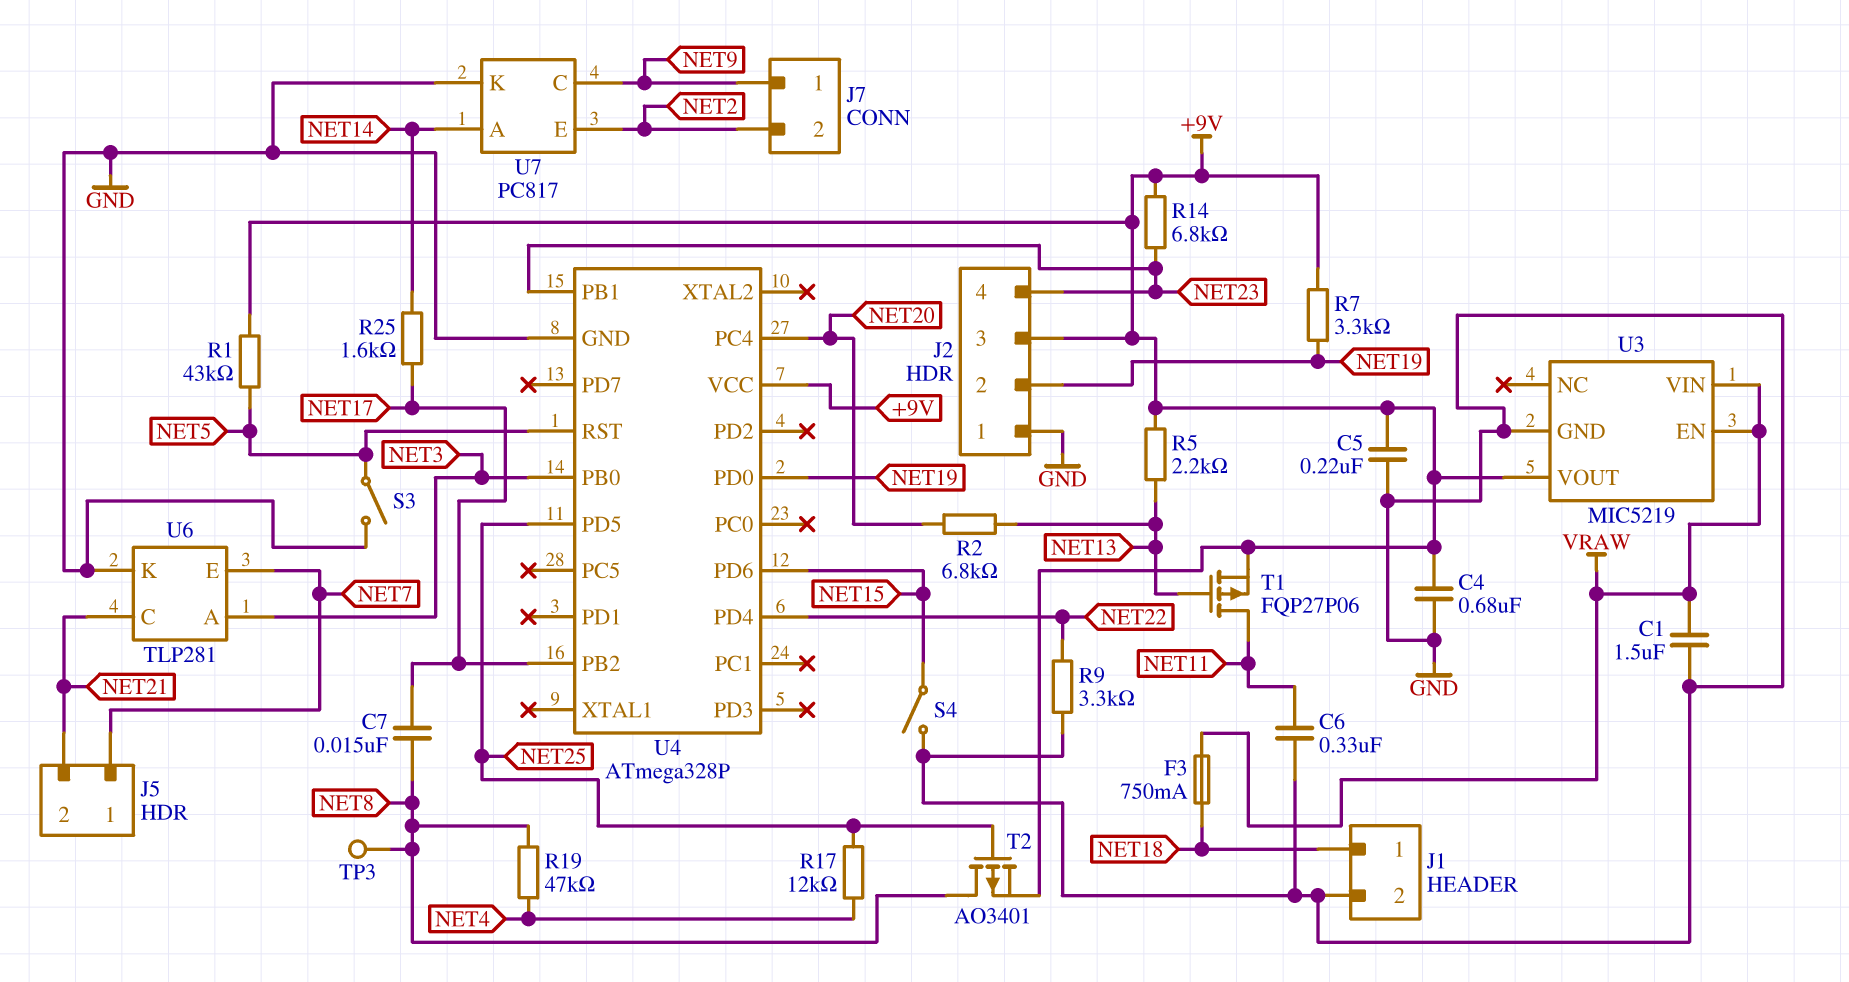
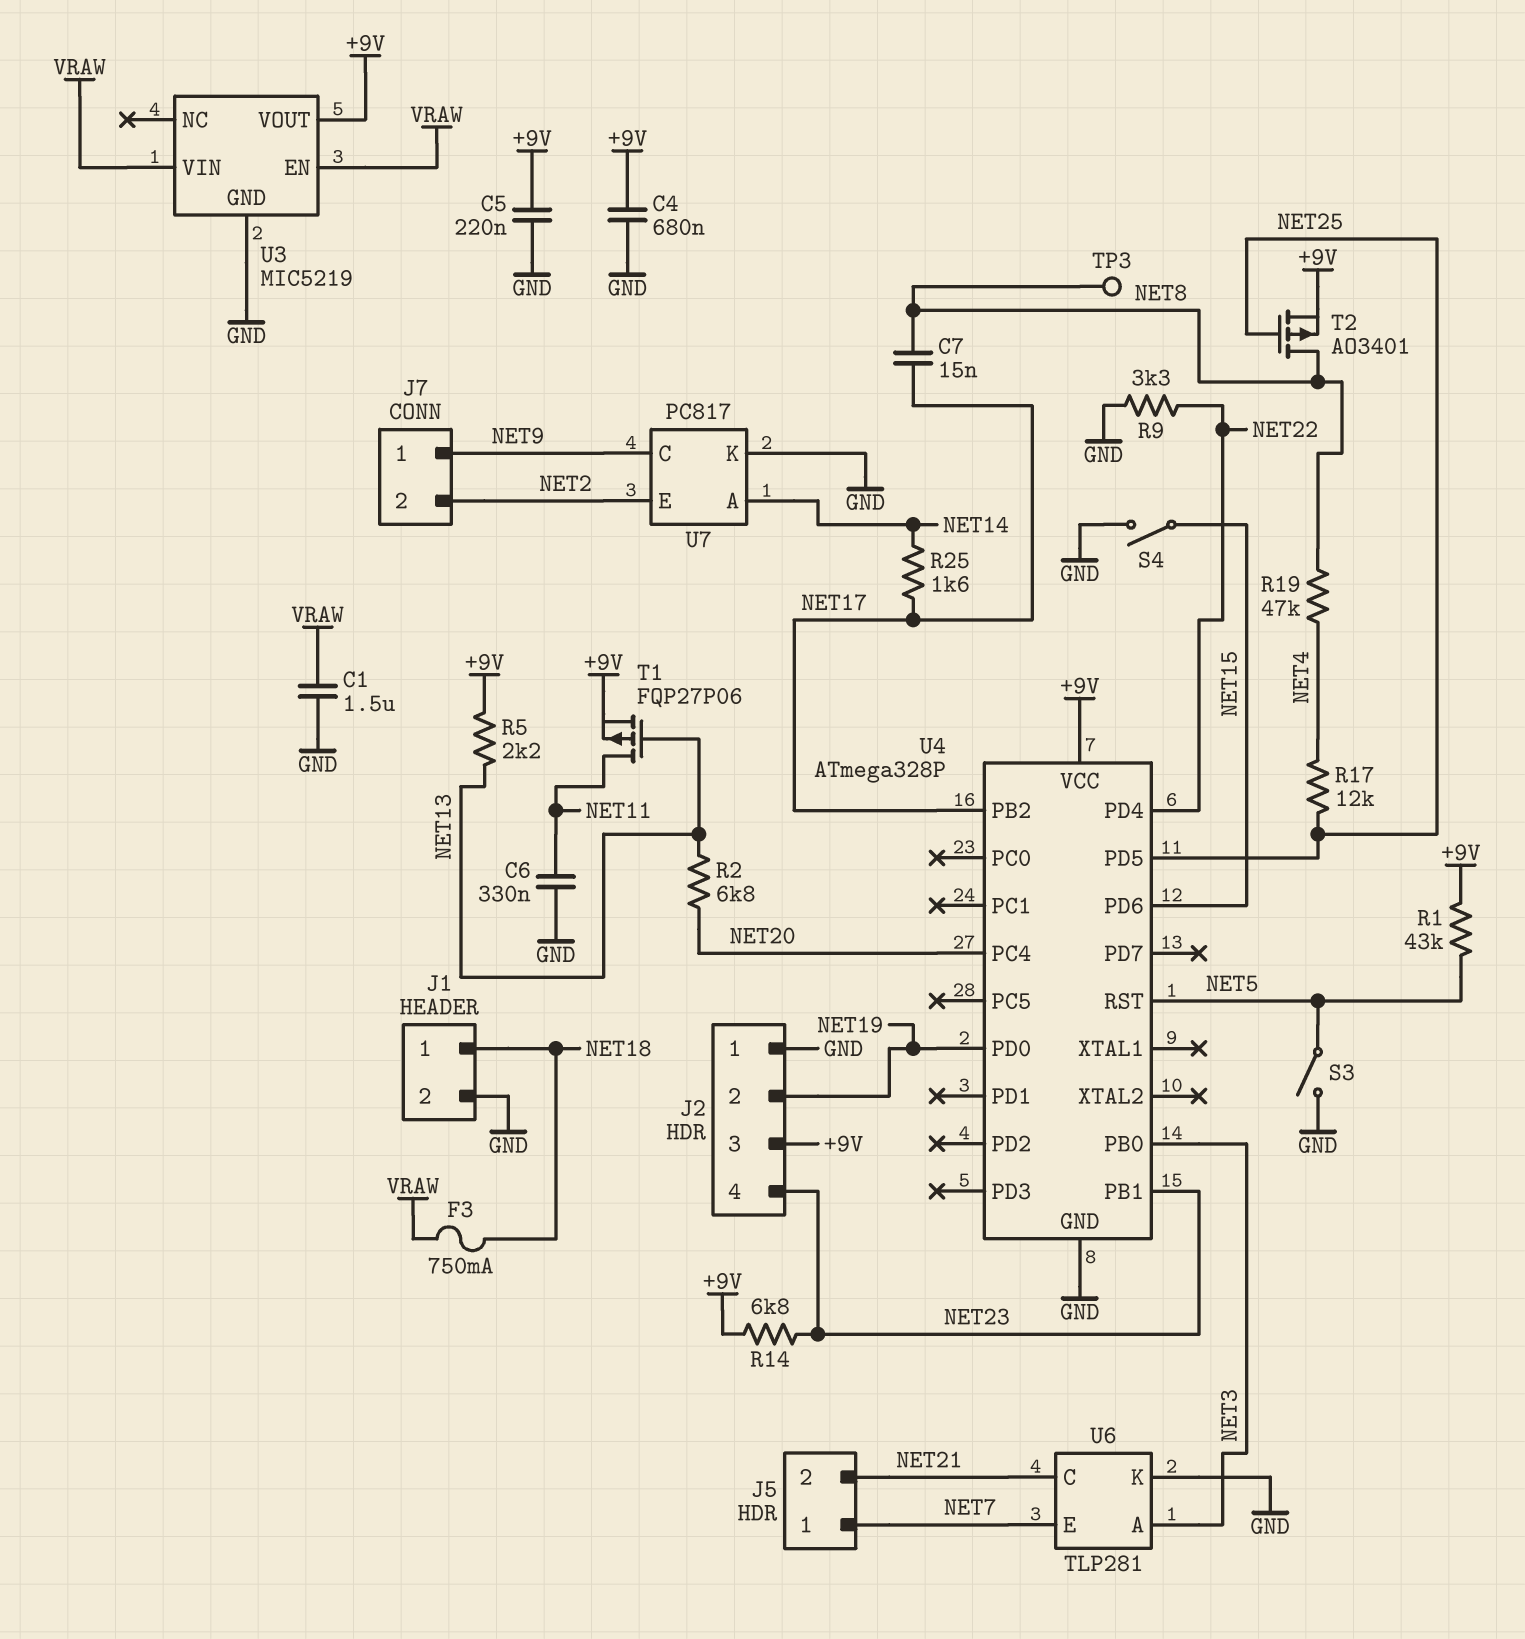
R7: 3.3k (+9V, NET19) -> none

